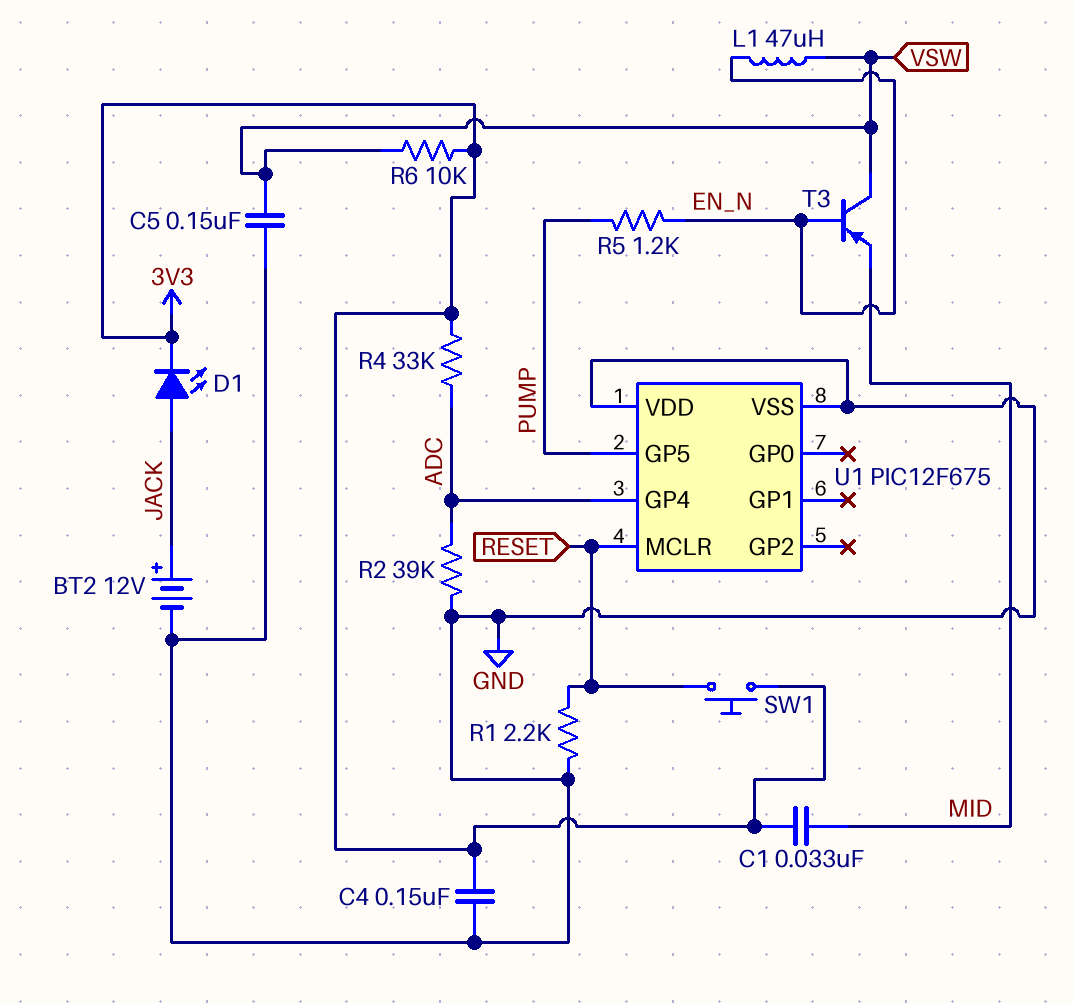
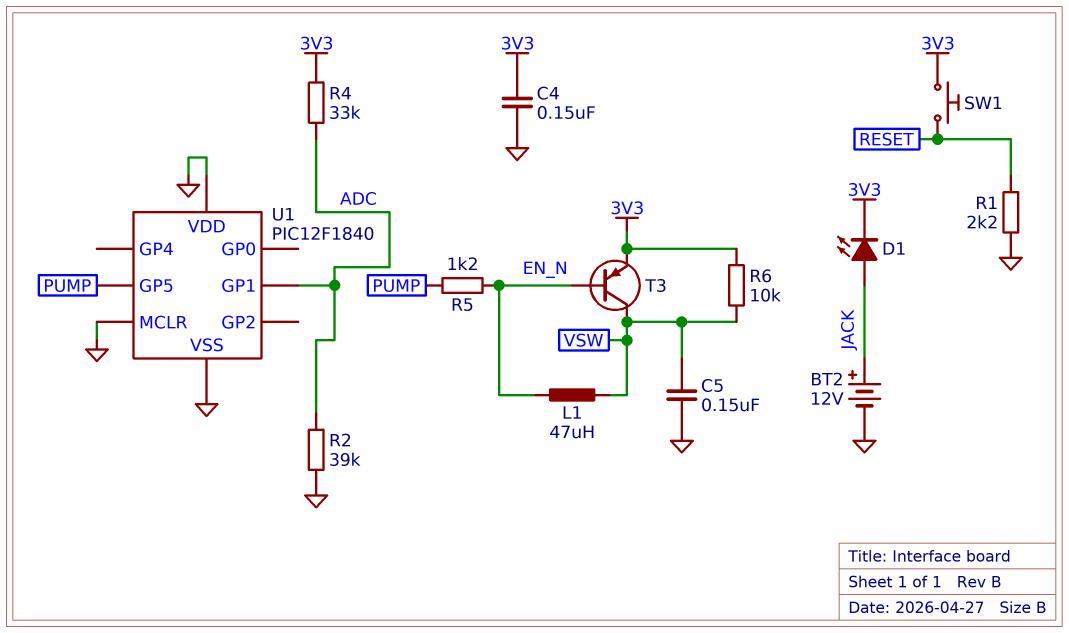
C1: 33nF (3V3, MID) -> none
T3: PNP (B EN_N, C VSW, E MID) -> PNP (B EN_N, C VSW, E 3V3)
U1: PIC12F675 -> PIC12F1840
U1 pin GP1: none -> ADC
U1 pin GP4: ADC -> none
U1 pin MCLR: RESET -> GND

